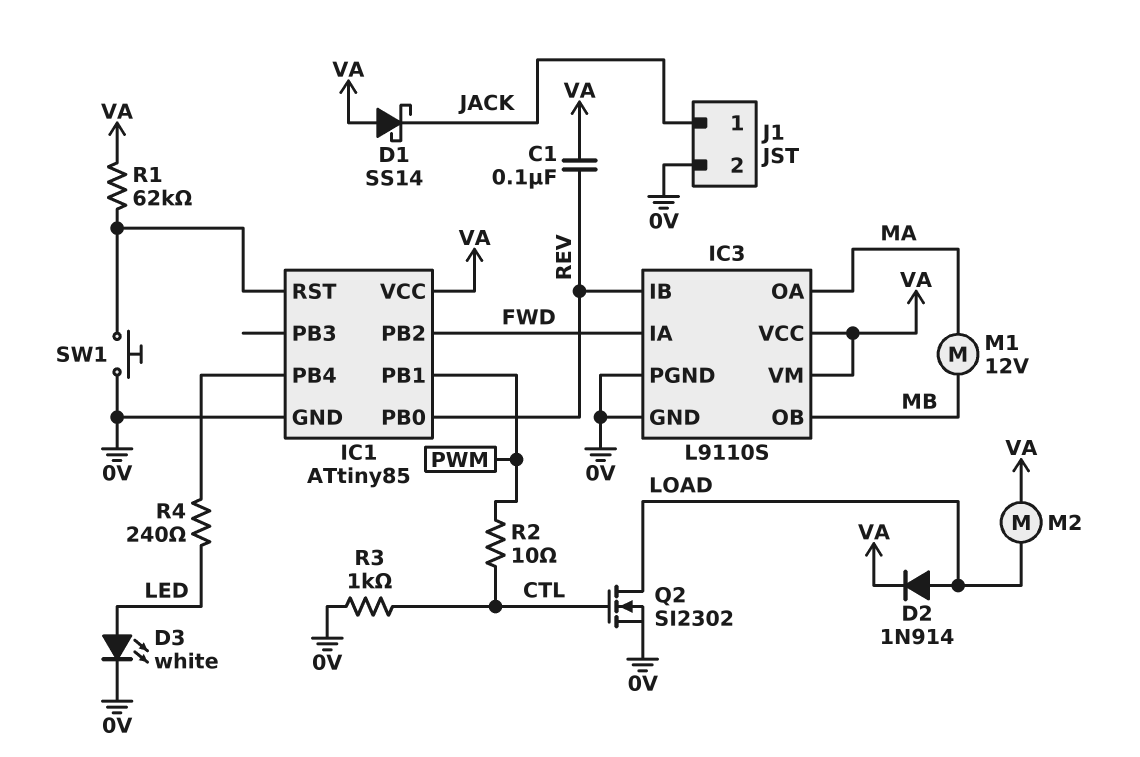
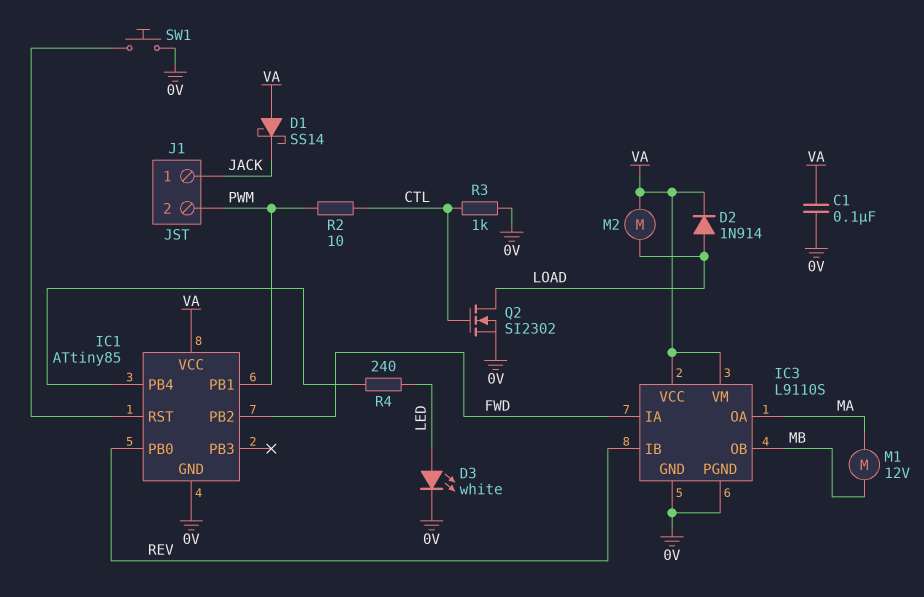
C1: 100nF (REV, VA) -> 100nF (0V, VA)
J1 pin 2: 0V -> PWM
R1: 62k (IC1/RST, VA) -> none

